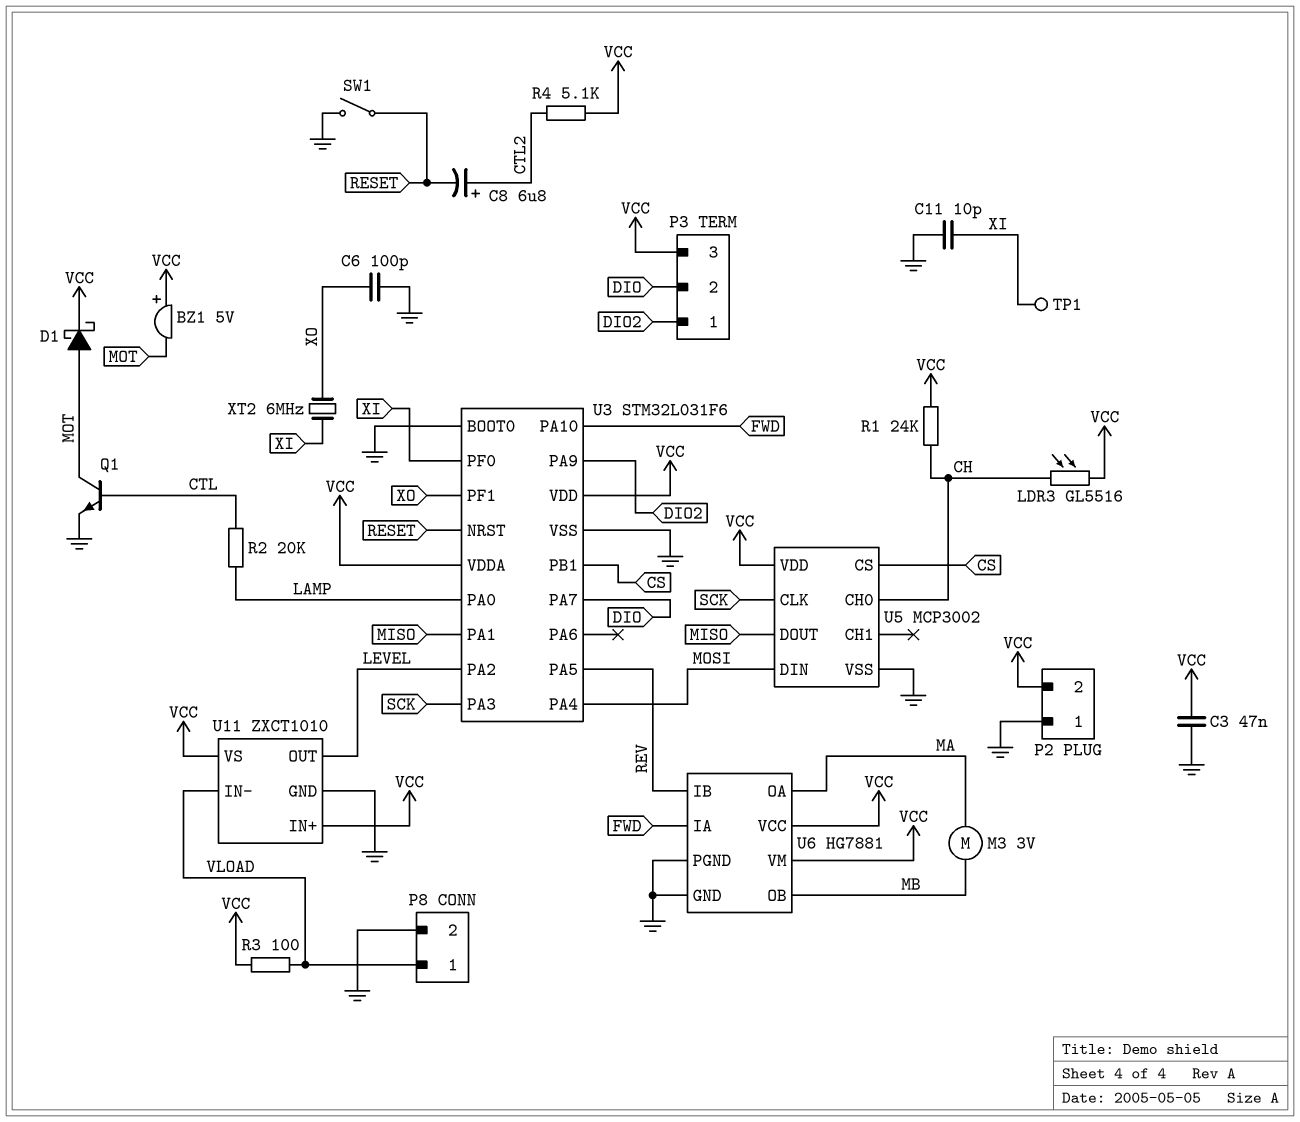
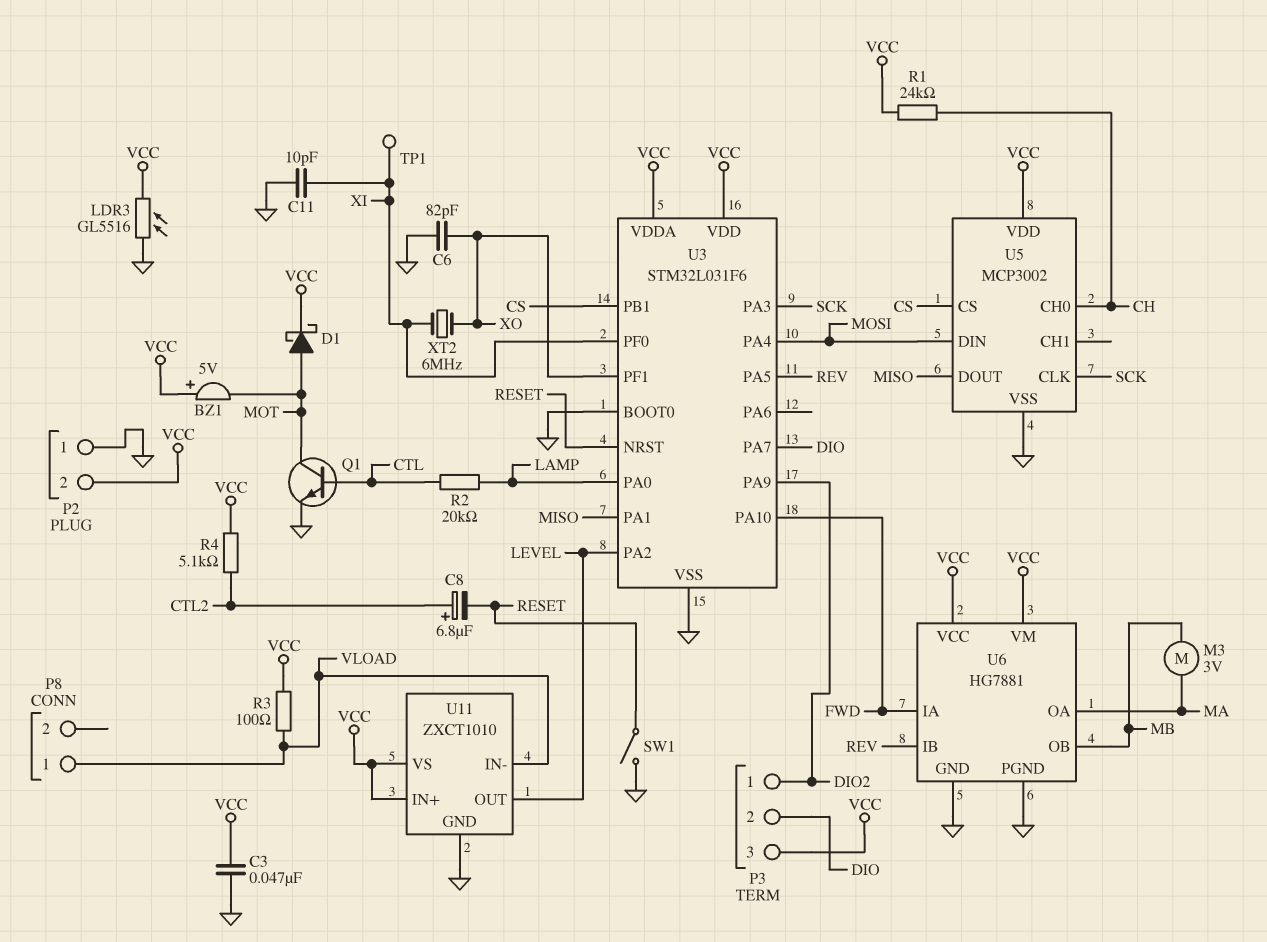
C6: 100pF (GND, XO) -> 82pF (GND, XO)
LDR3: GL5516 (CH, VCC) -> GL5516 (GND, VCC)
P8 pin 2: GND -> none

